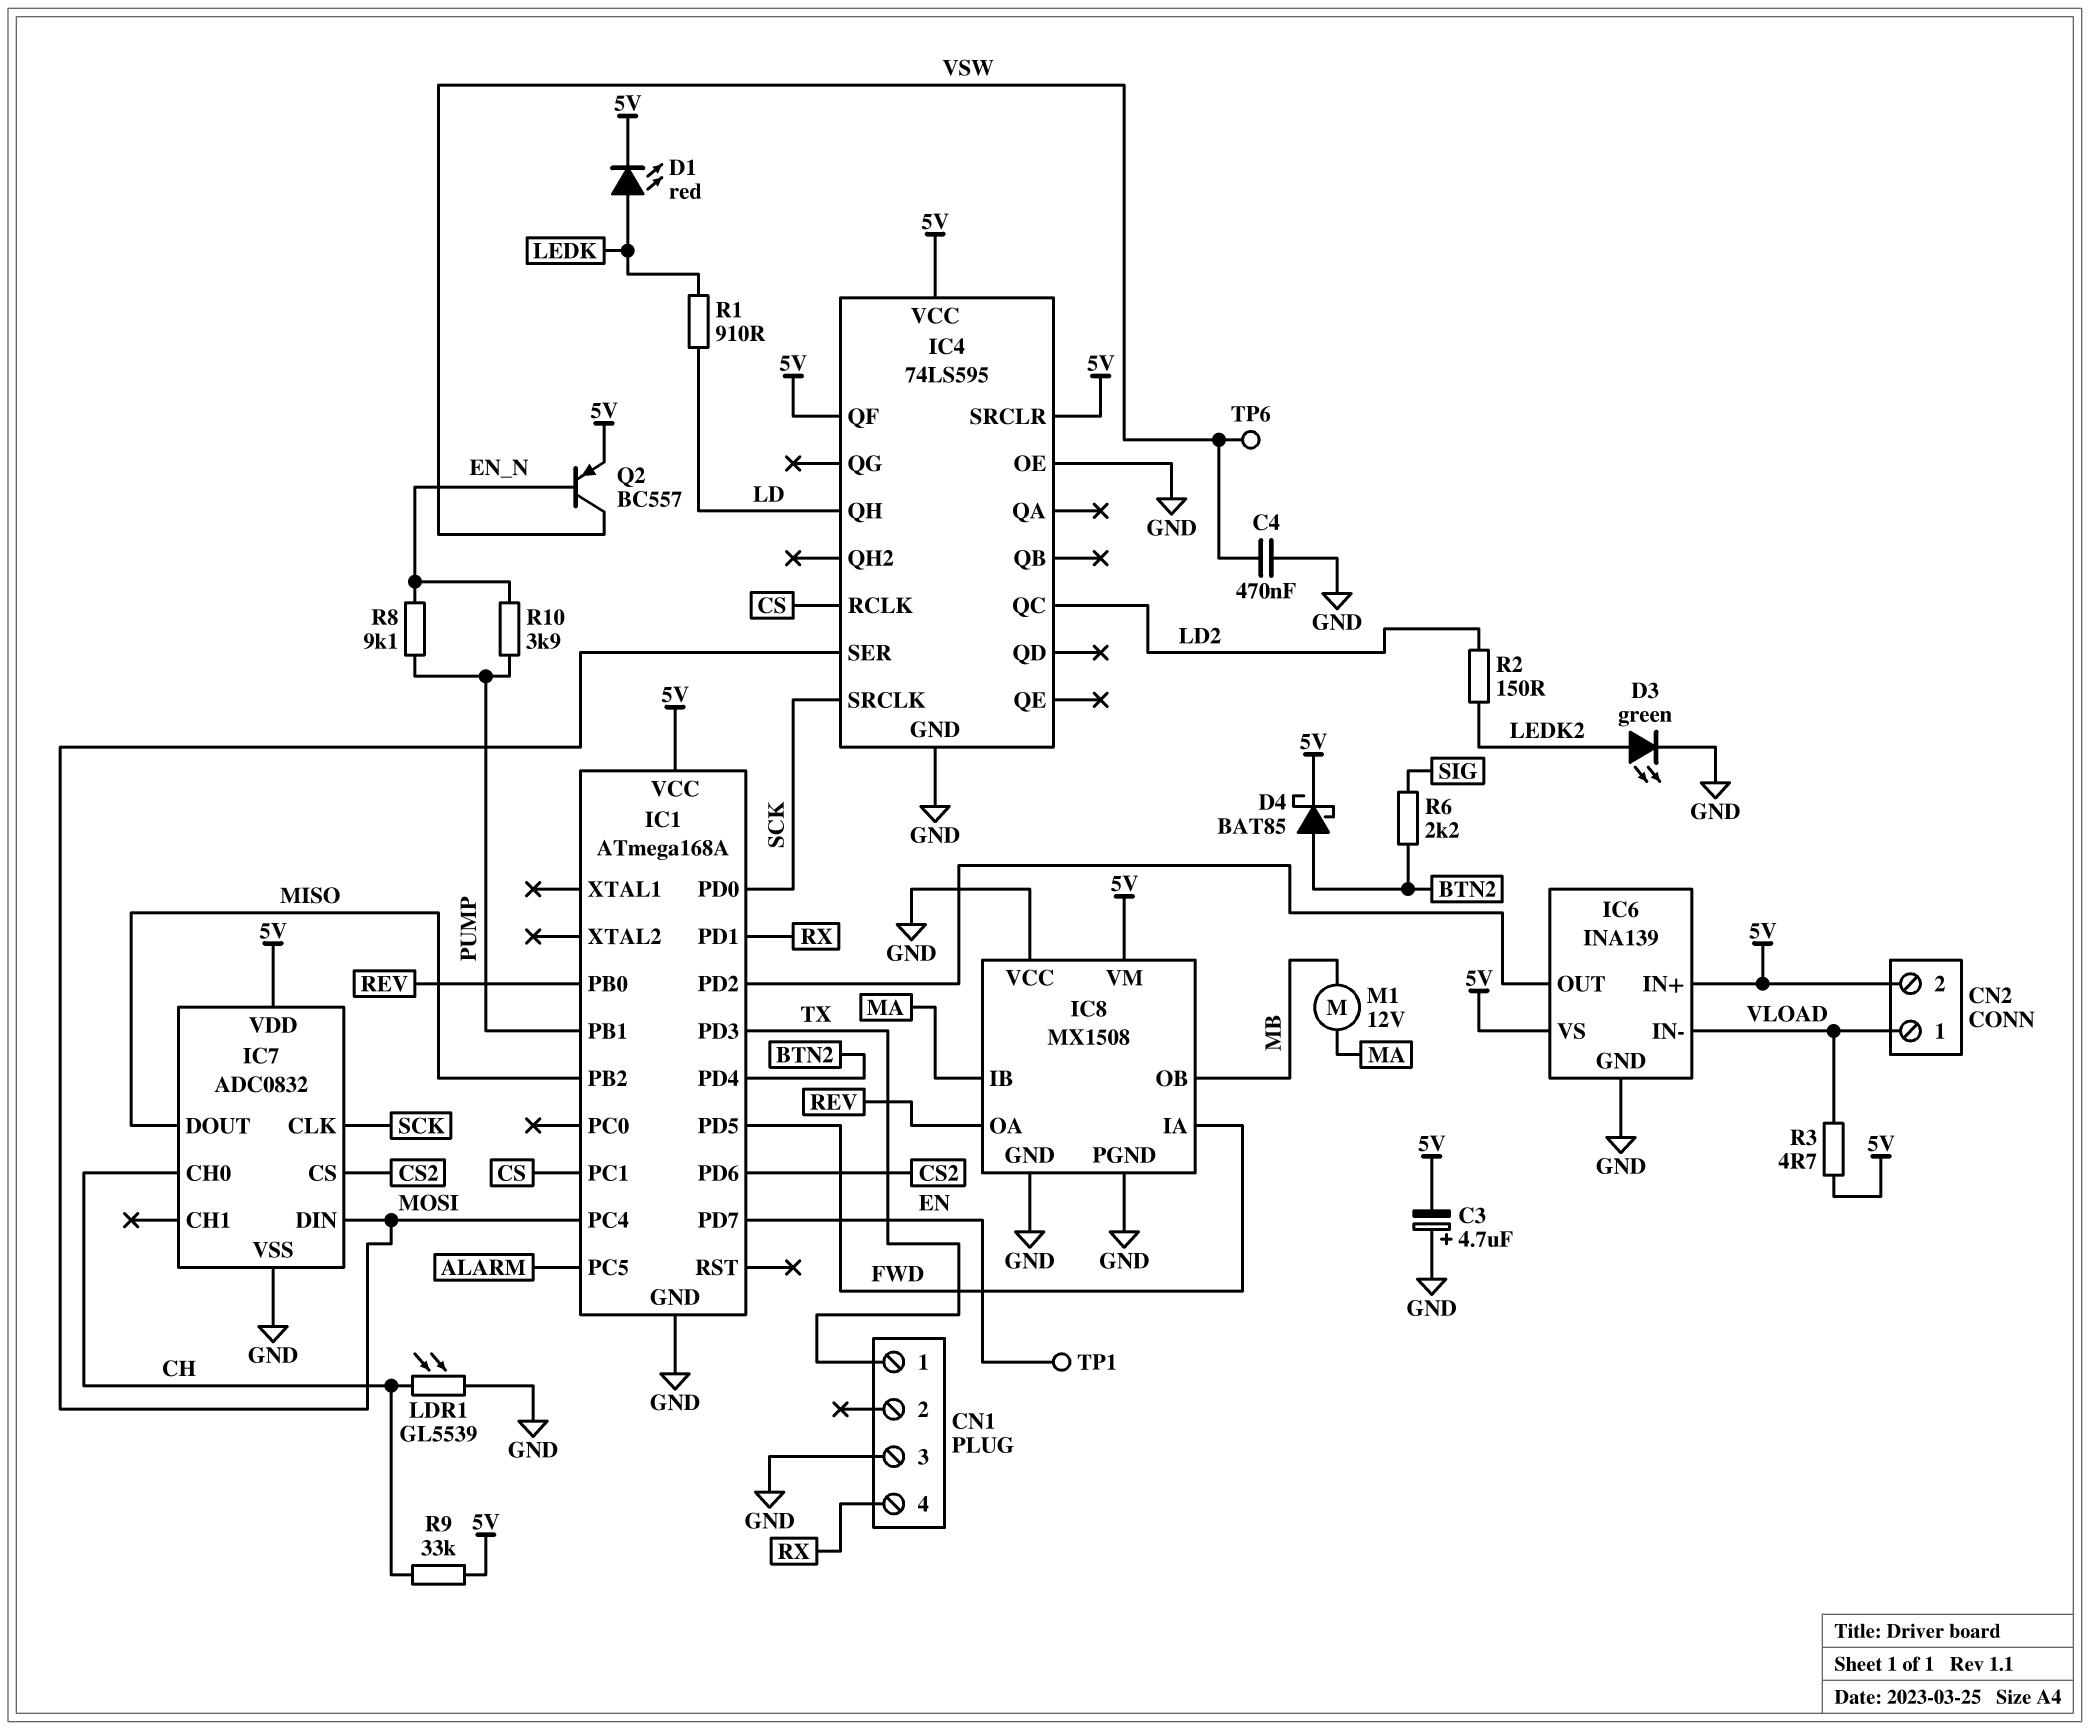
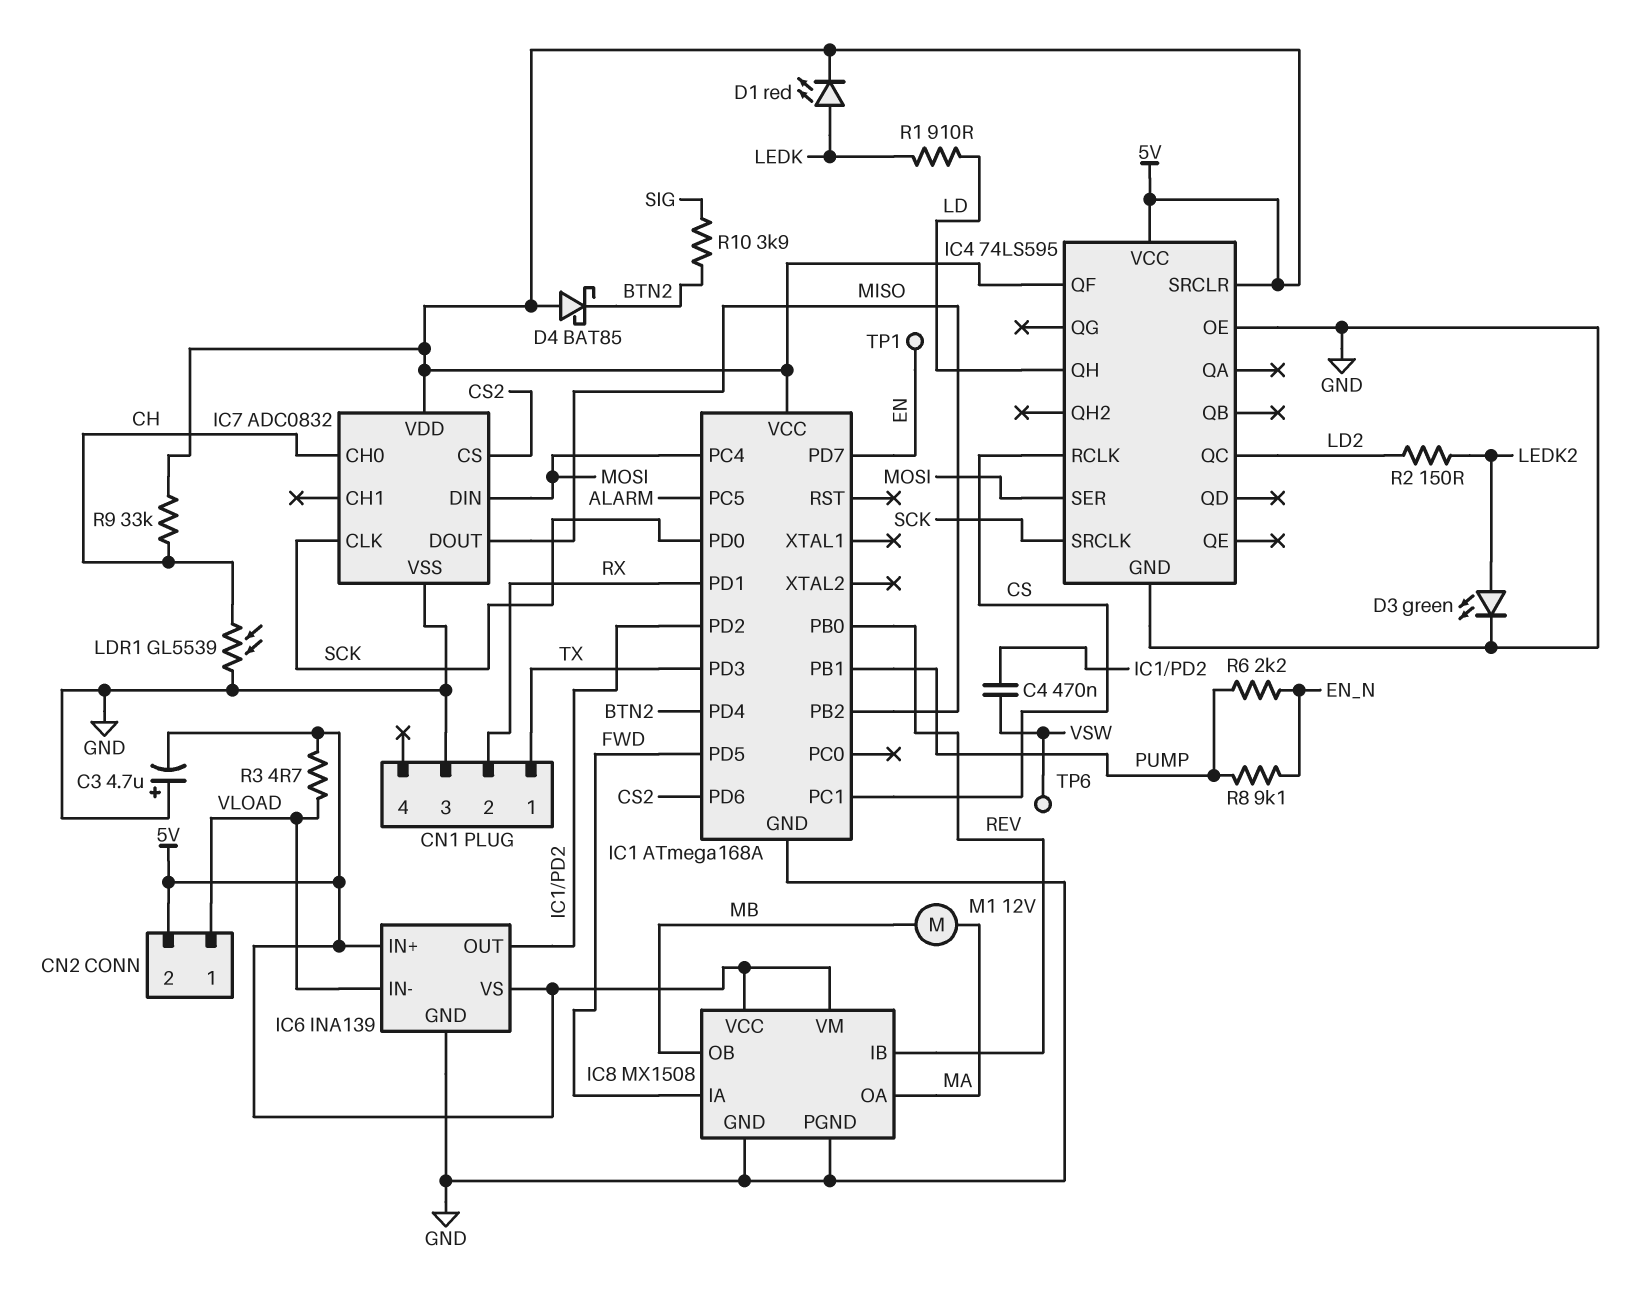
C4: 470nF (GND, VSW) -> 470nF (IC1/PD2, VSW)
CN1 pin 2: none -> RX
CN1 pin 4: RX -> none
D4: schottky BAT85 (A BTN2, K 5V) -> schottky BAT85 (A 5V, K BTN2)
IC8 pin IB: MA -> REV
IC8 pin OA: REV -> MA
IC8 pin VCC: GND -> 5V
Q2: PNP BC557 (B EN_N, C VSW, E 5V) -> none
R6: 2.2k (BTN2, SIG) -> 2.2k (EN_N, PUMP)
R10: 3.9k (EN_N, PUMP) -> 3.9k (BTN2, SIG)

